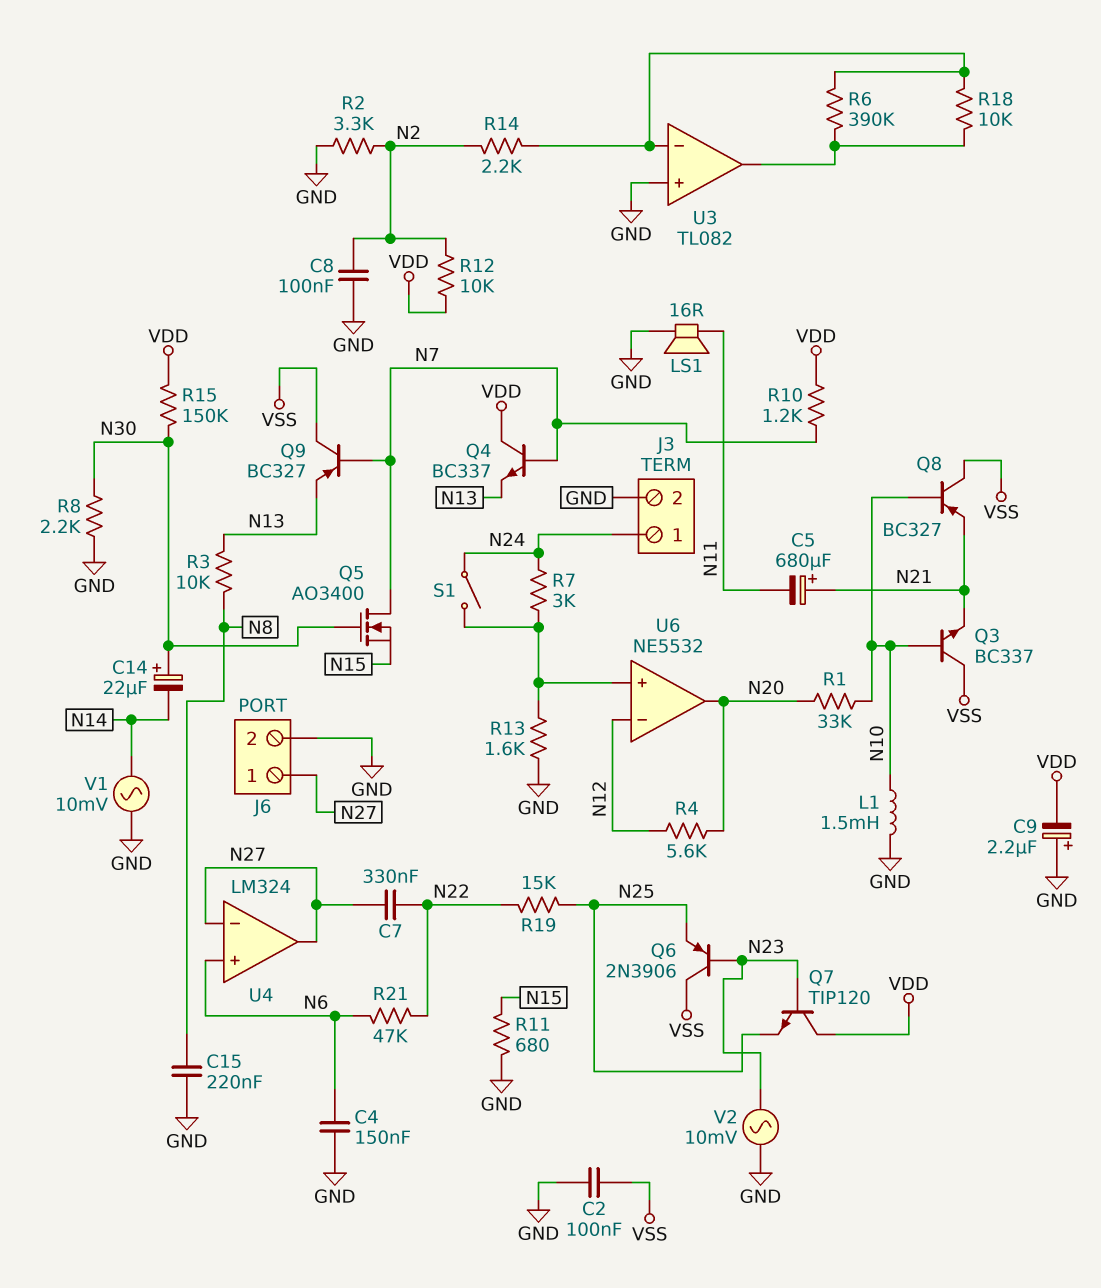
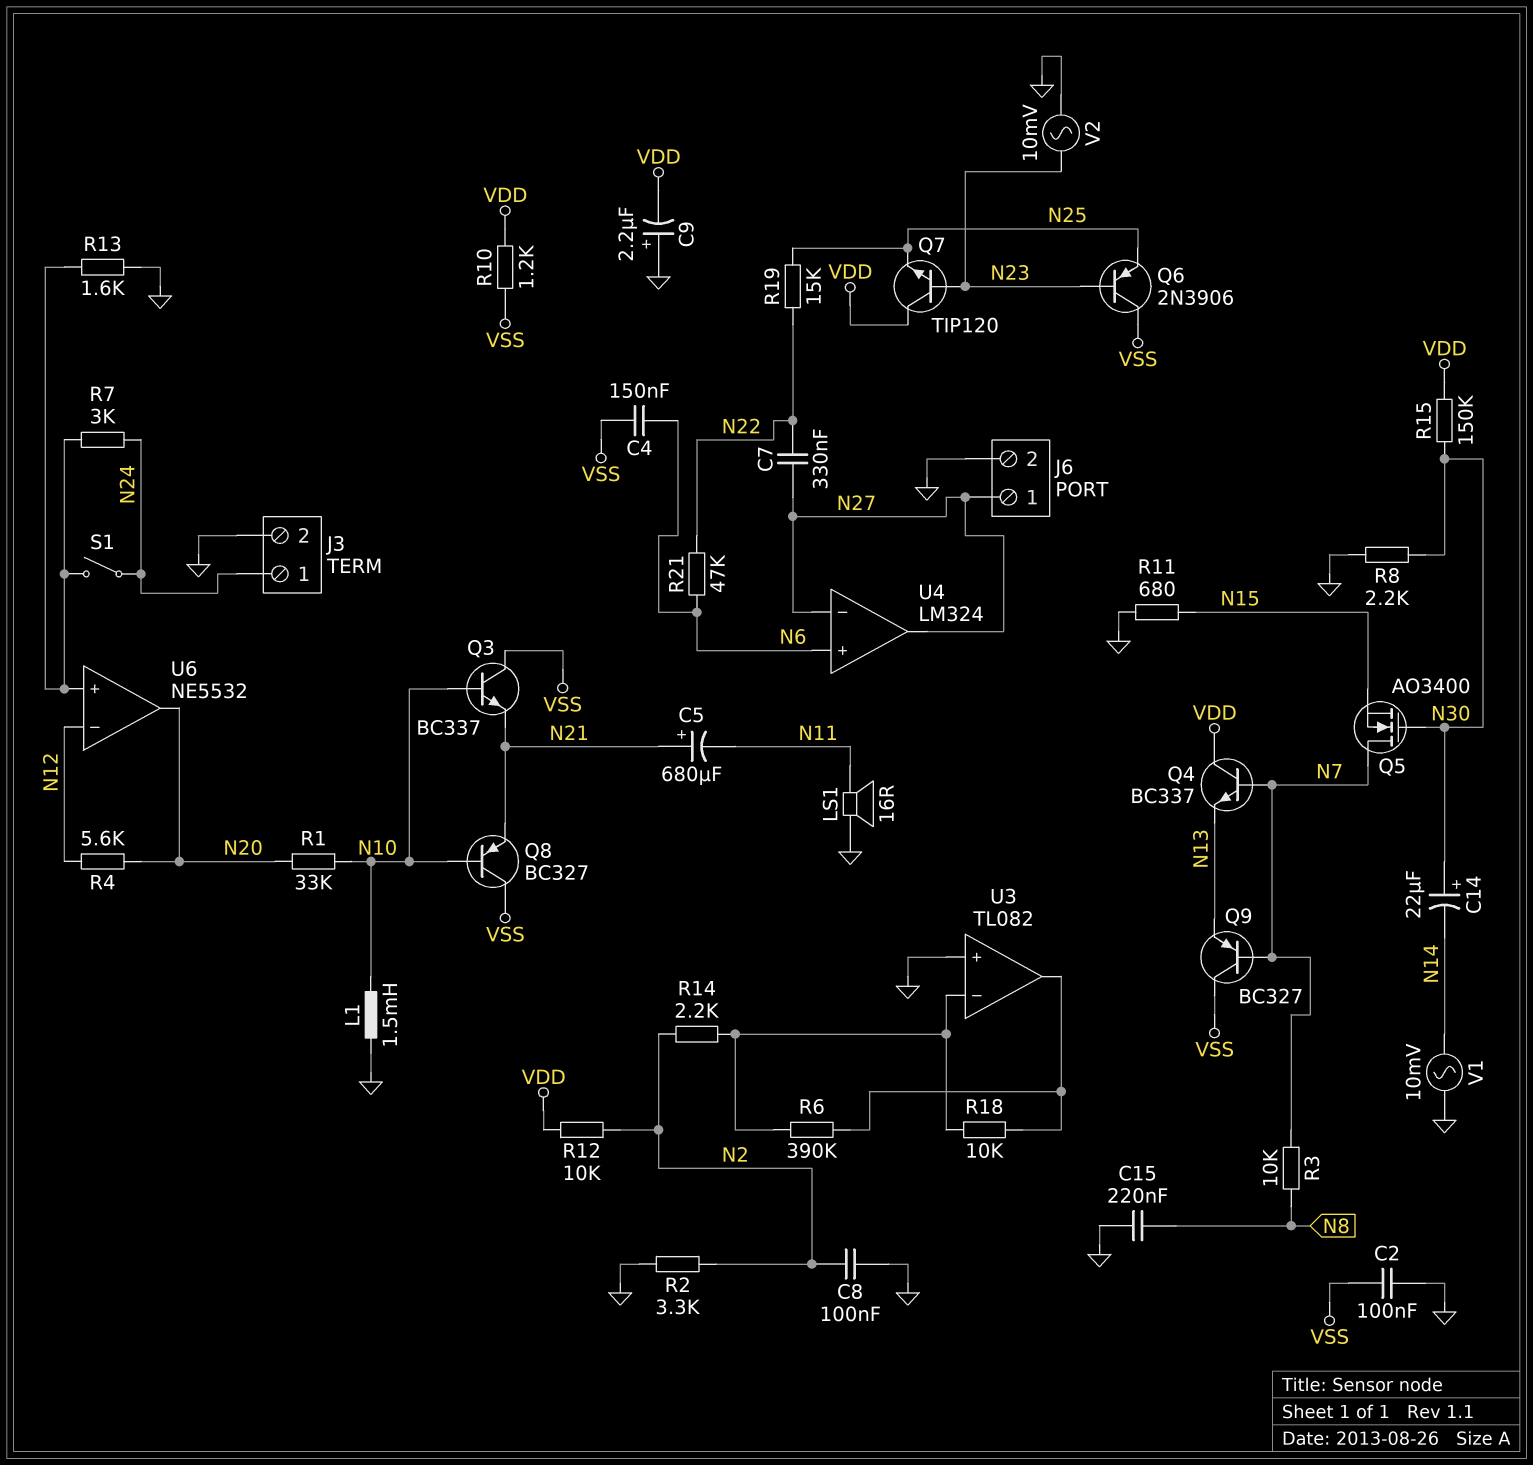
C4: 150nF (GND, N6) -> 150nF (N6, VSS)
R3: 10k (N8, N13) -> 10k (N7, N8)
R10: 1.2k (N7, VDD) -> 1.2k (VDD, VSS)

